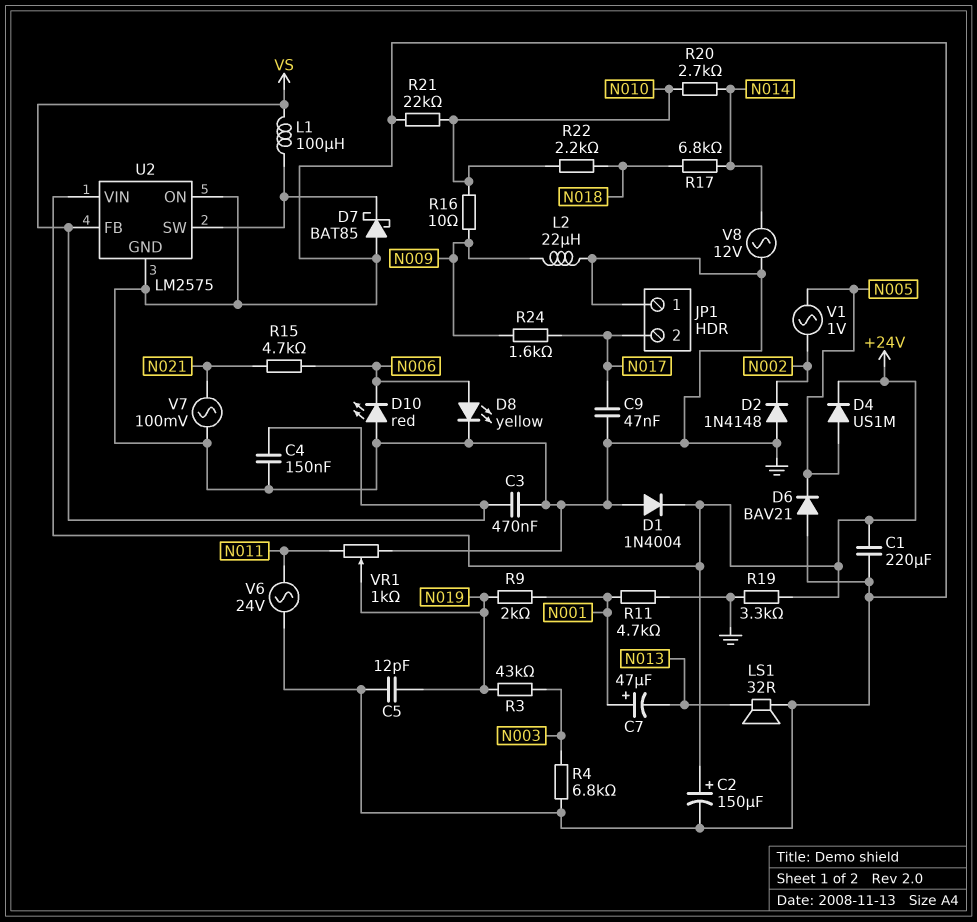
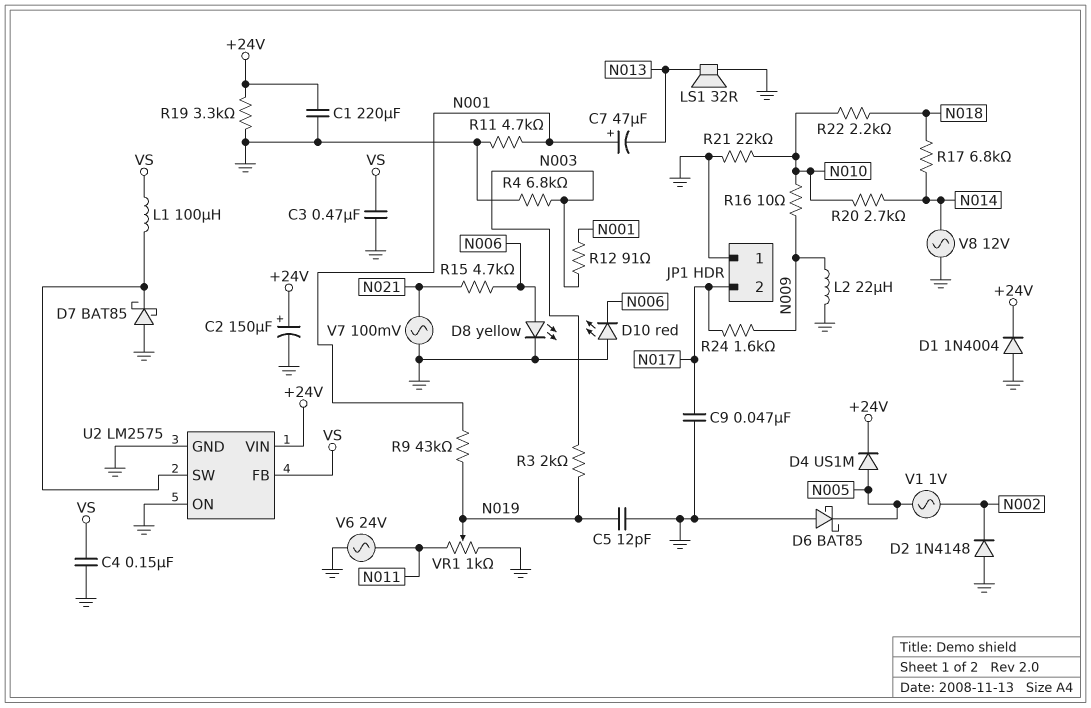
D6: diode BAV21 (A GND, K N005) -> schottky BAT85 (A GND, K N005)
R3: 43k (N003, N019) -> 2k (N003, N019)
R9: 2k (N001, N019) -> 43k (N001, N019)
R12: none -> 91 (N001, N003)

